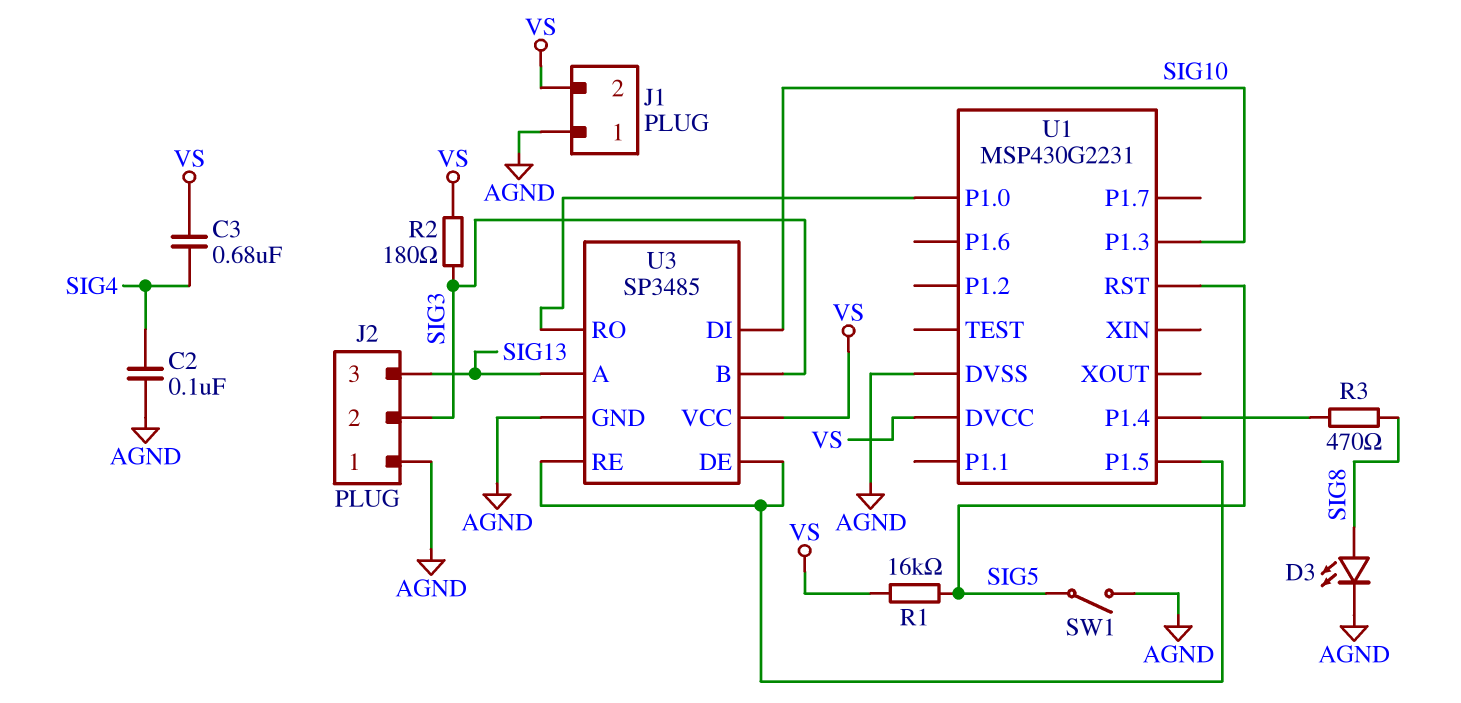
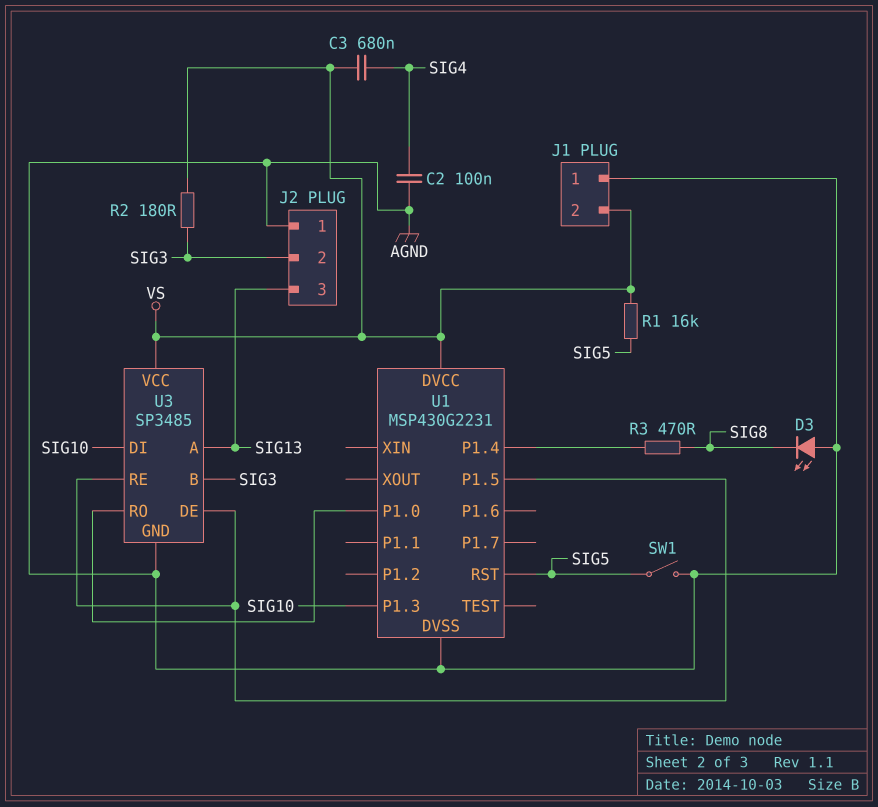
D3: LED (A SIG8, K AGND) -> LED (A AGND, K SIG8)

